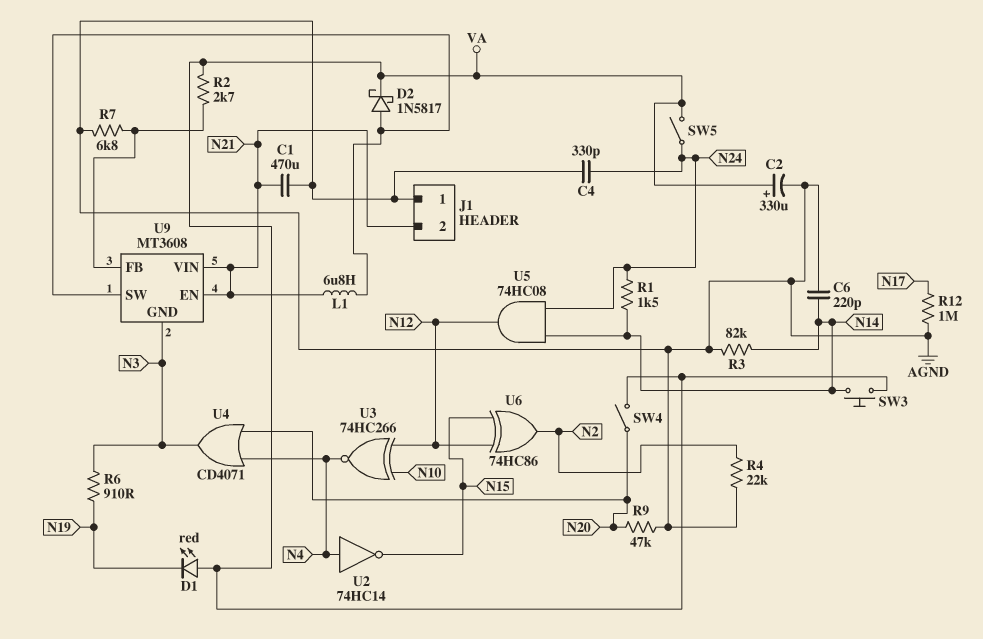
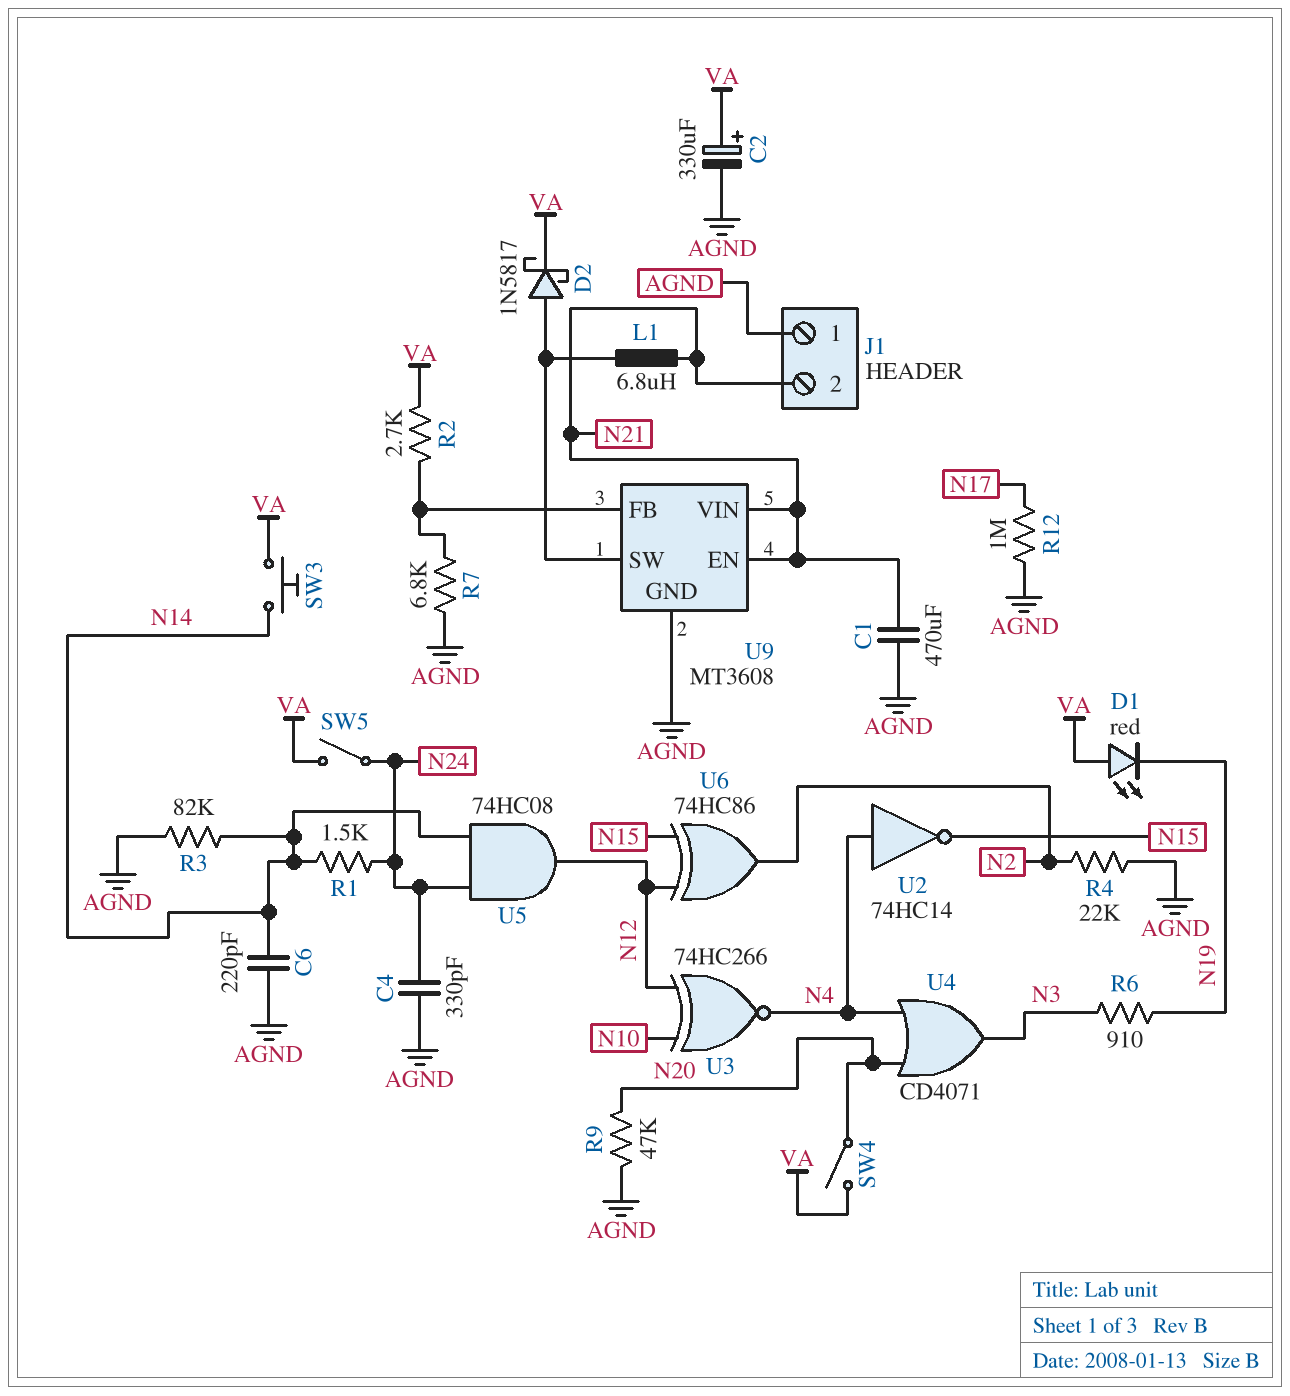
U9 pin GND: N3 -> AGND

